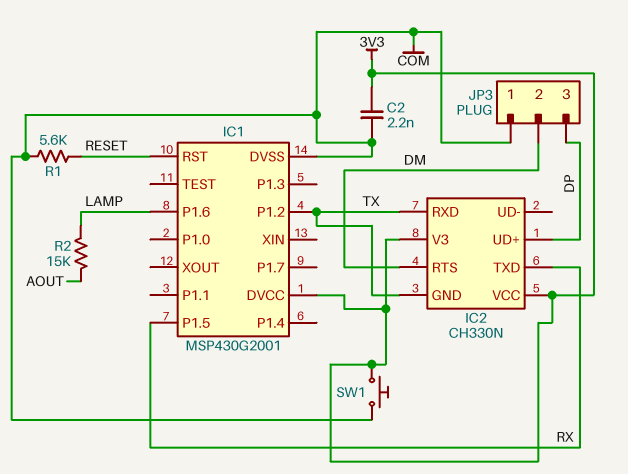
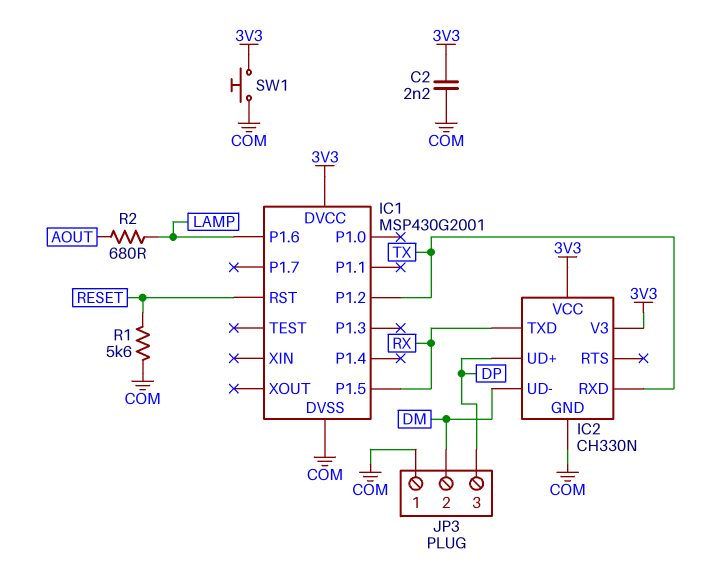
IC2 pin GND: TX -> COM
IC2 pin RTS: DM -> none
IC2 pin UD-: none -> DM
R2: 15k (AOUT, LAMP) -> 680 (AOUT, LAMP)

